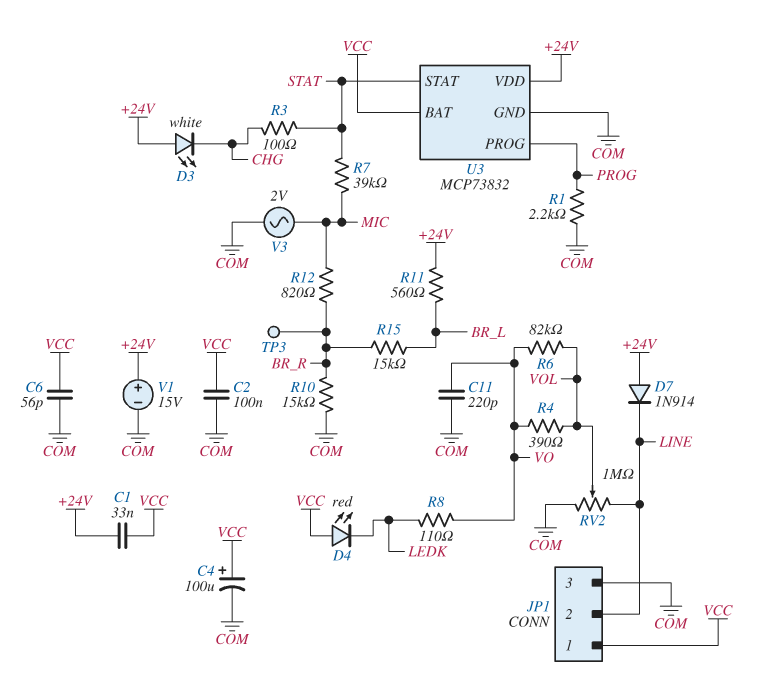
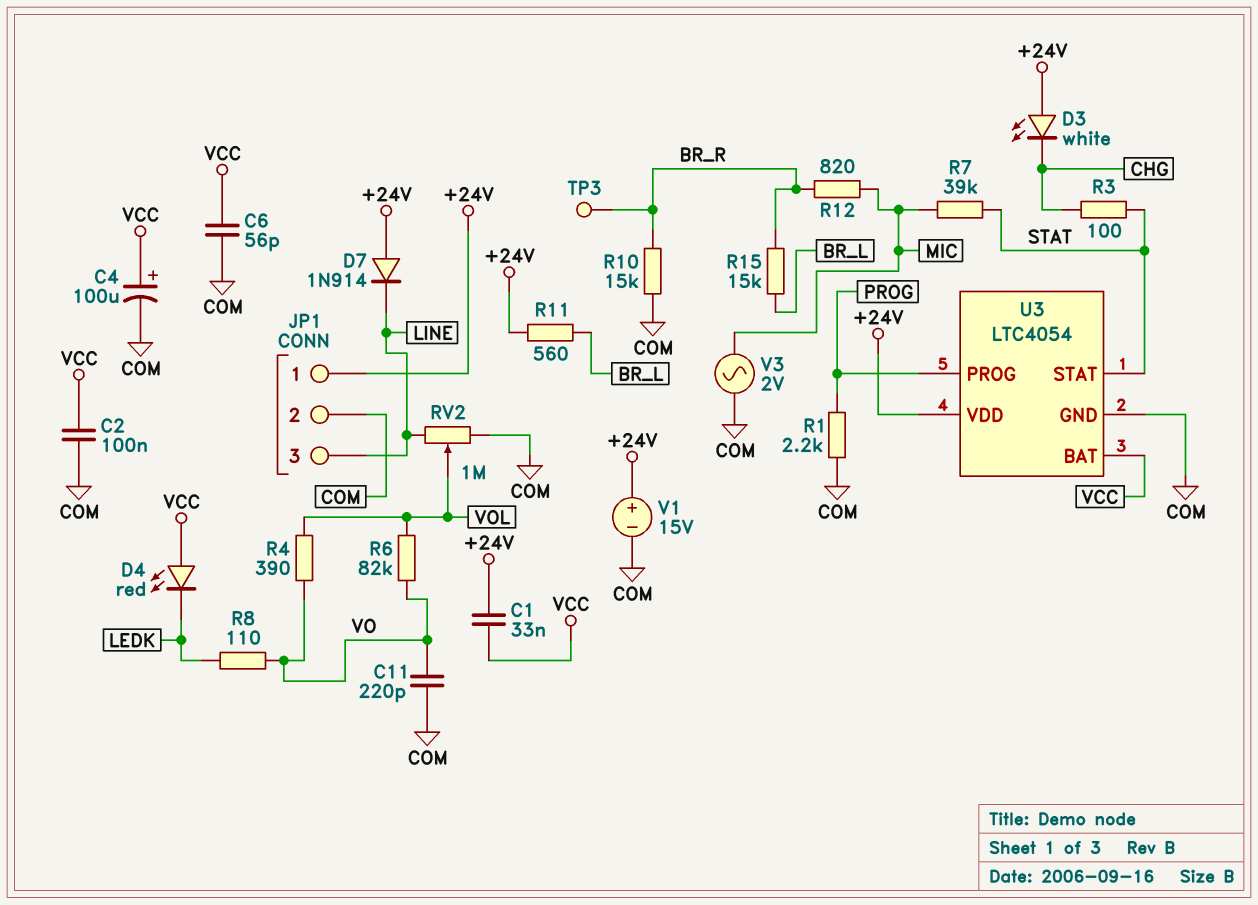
JP1 pin 1: VCC -> +24V
JP1 pin 2: LINE -> COM
JP1 pin 3: COM -> LINE
U3: MCP73832 -> LTC4054

